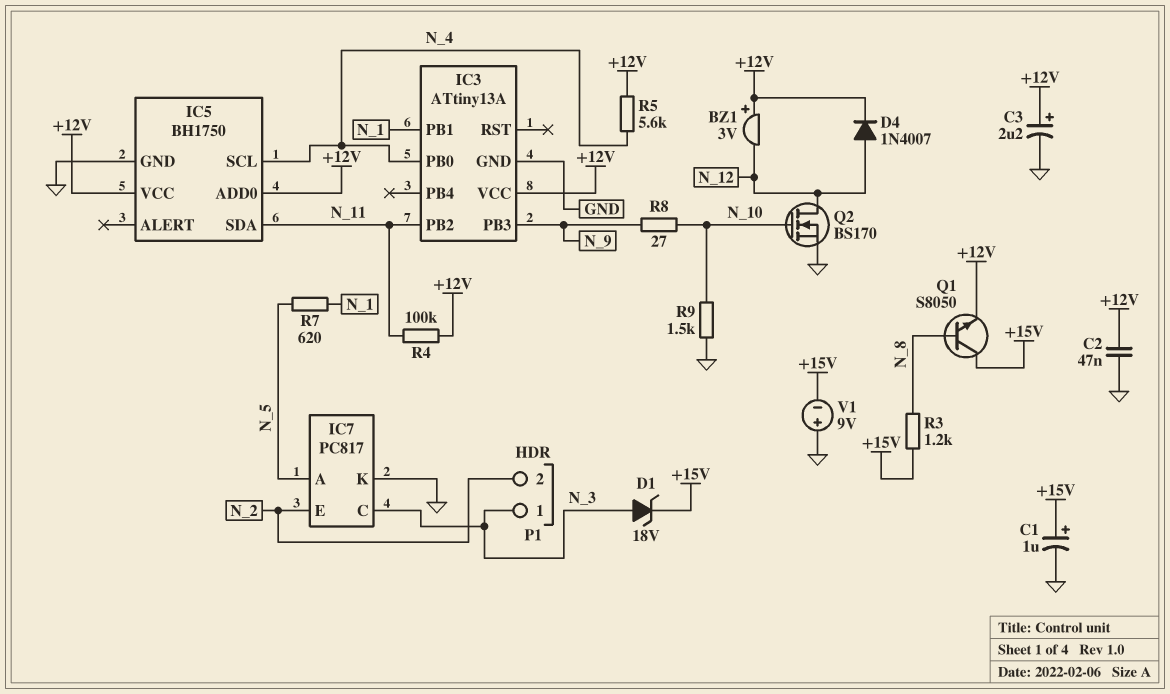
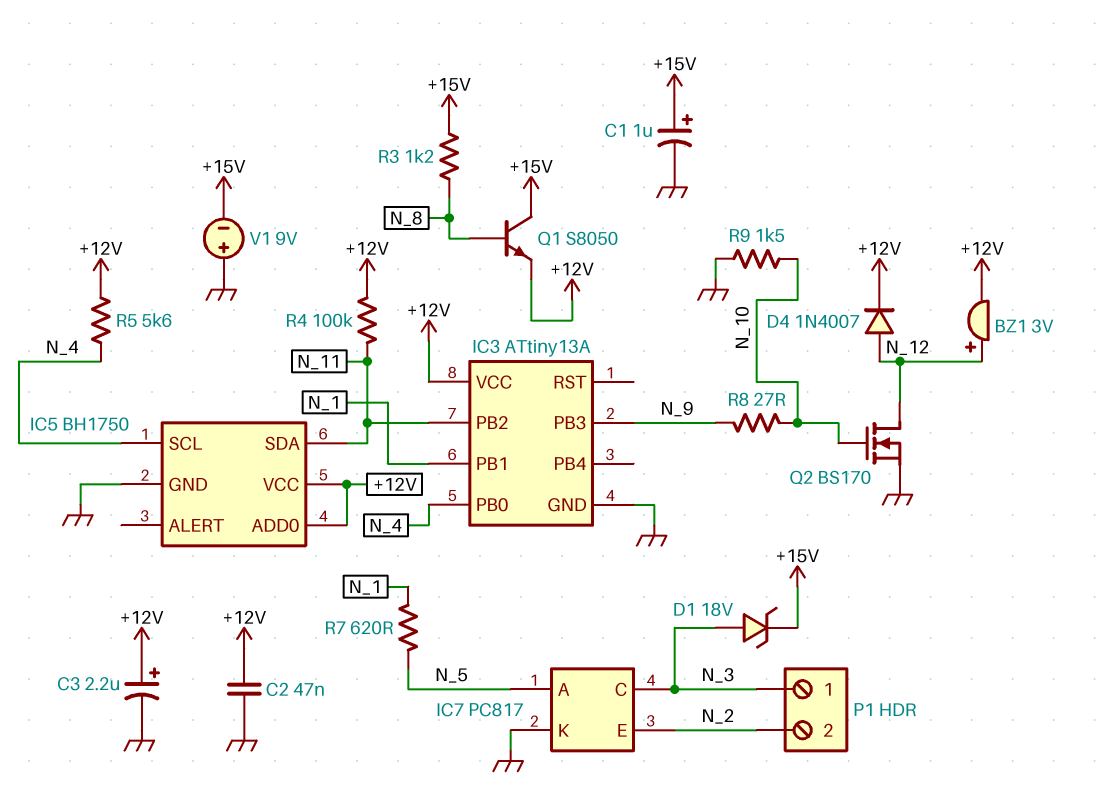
BZ1: buzzer 3V (plus +12V, minus N_12) -> buzzer 3V (plus N_12, minus +12V)

